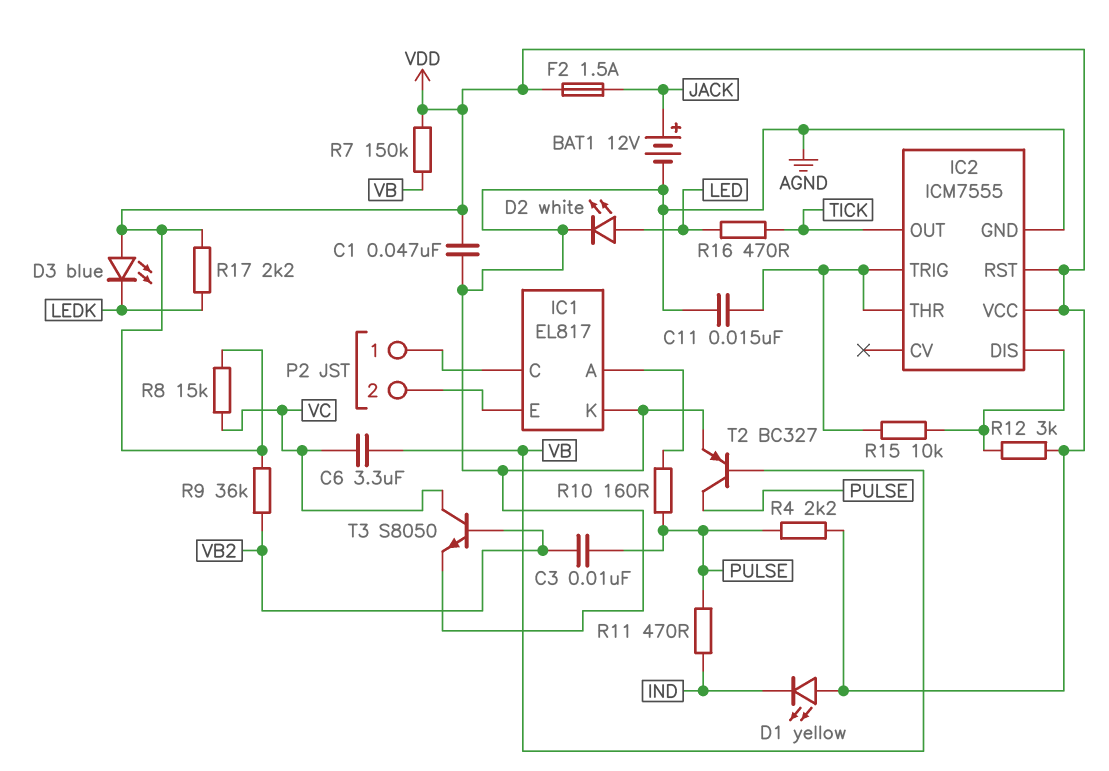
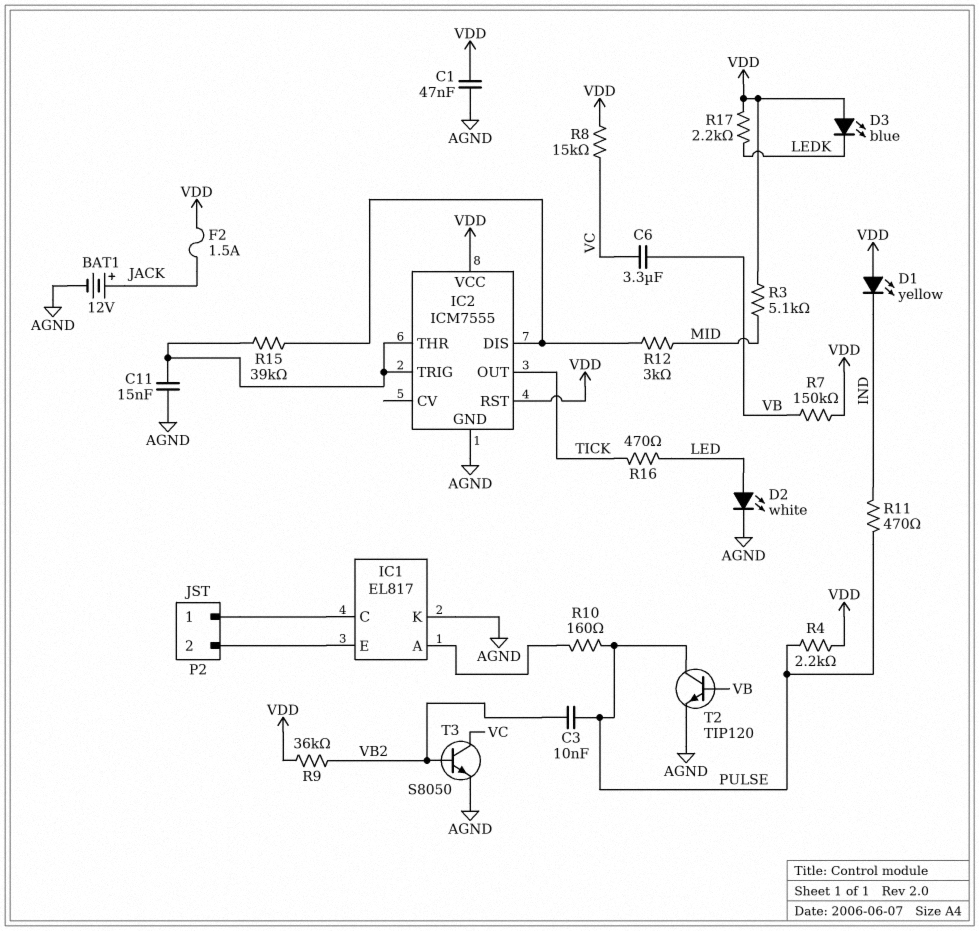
R3: none -> 5.1k (MID, VDD)
R12: 3k (IC2/DIS, VDD) -> 3k (IC2/DIS, MID)
R15: 10k (IC2/DIS, IC2/THR) -> 39k (IC2/DIS, IC2/THR)
T2: PNP BC327 (B VB, C PULSE, E AGND) -> NPN TIP120 (B VB, C PULSE, E AGND)

